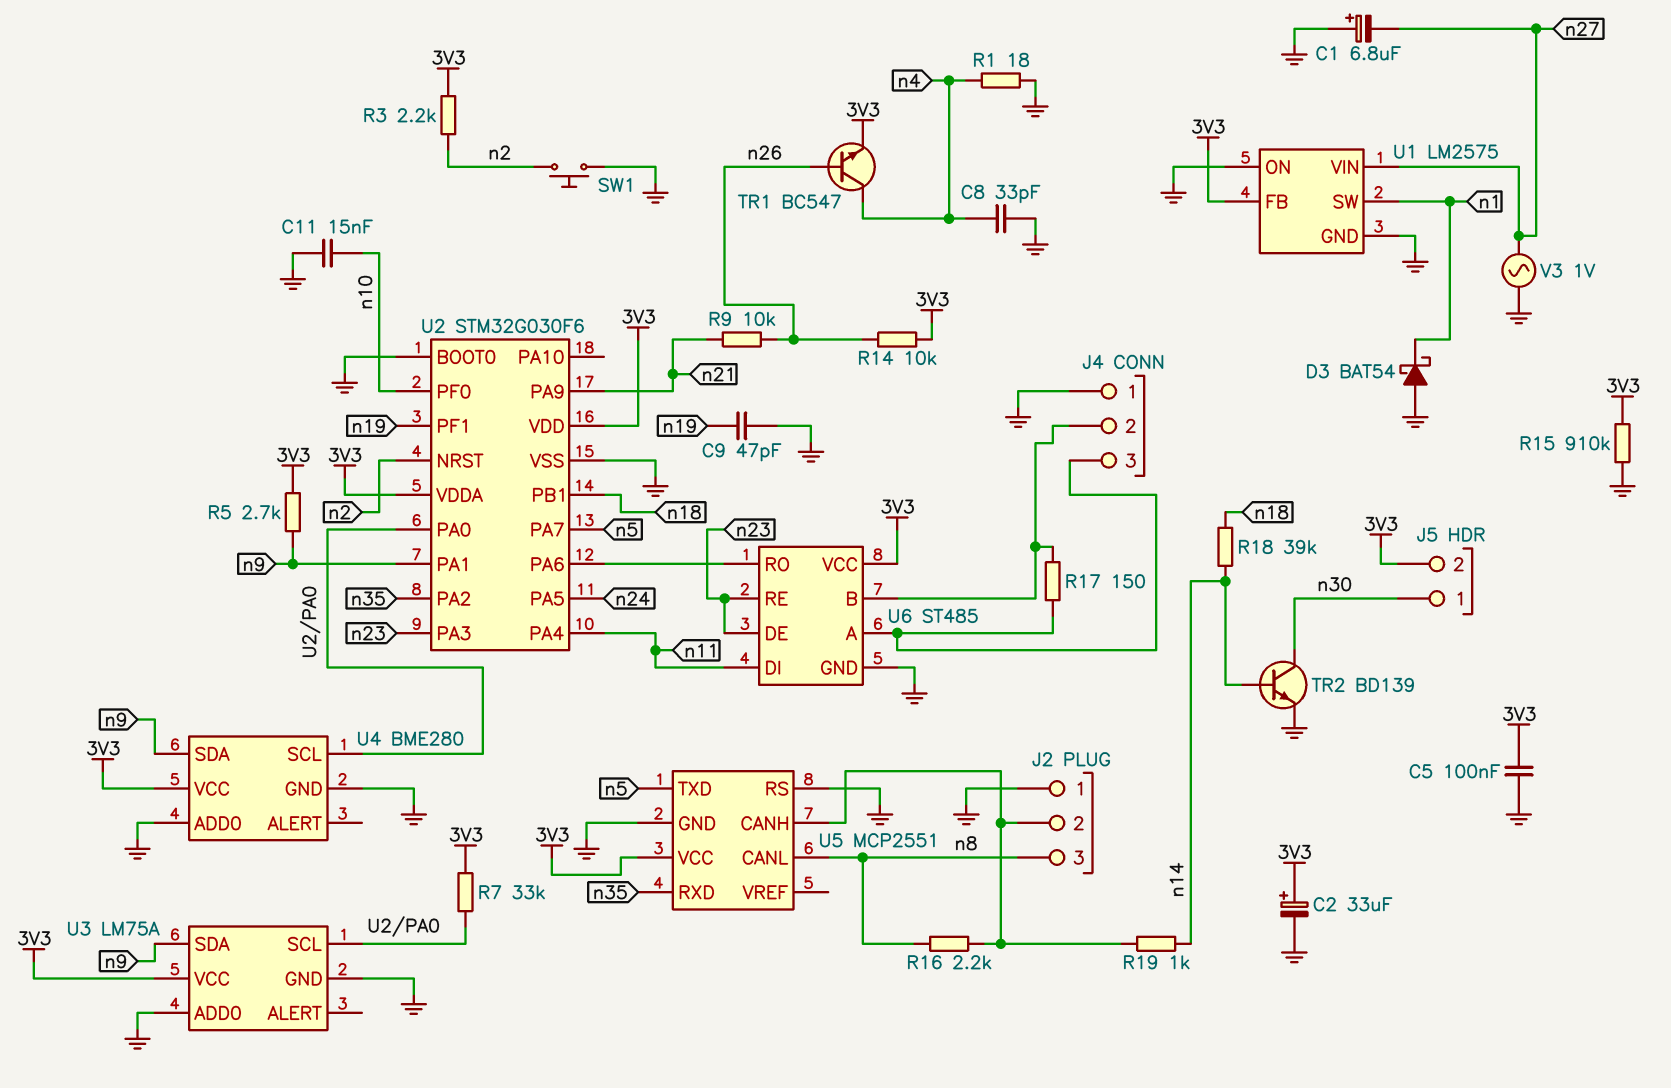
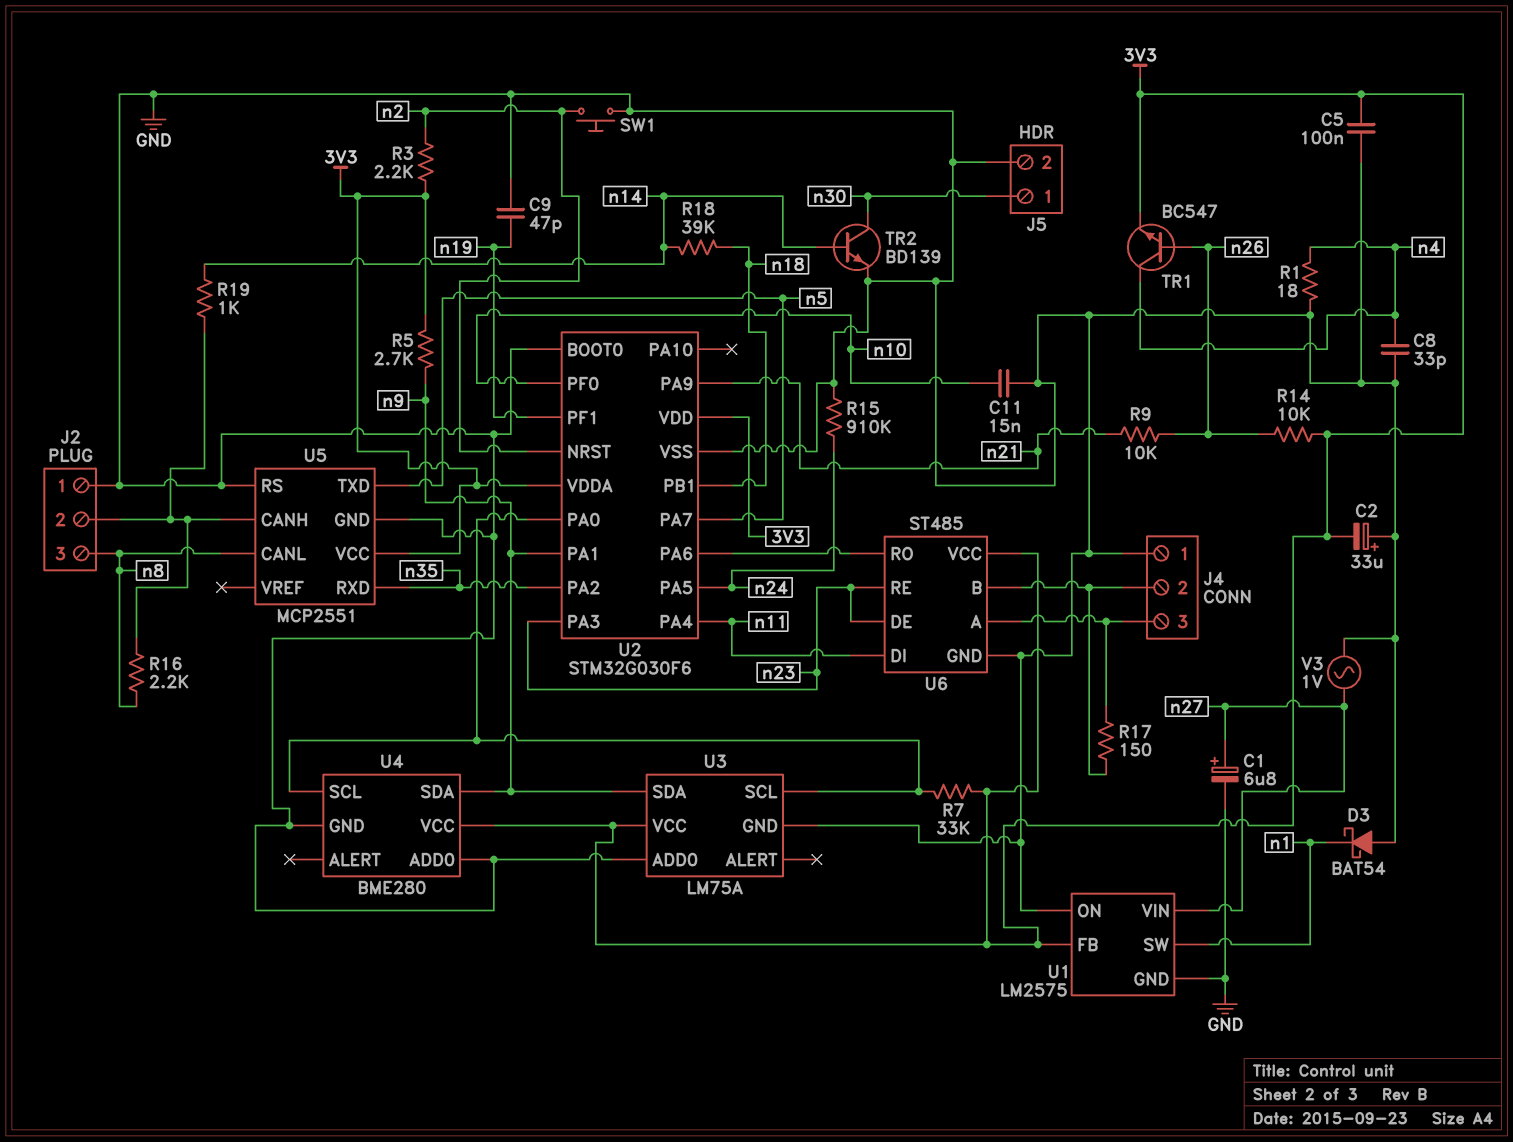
C1: 6.8uF (plus GND, minus n27) -> 6.8uF (plus n27, minus GND)
C2: 33uF (plus 3V3, minus GND) -> 33uF (plus GND, minus 3V3)
J5 pin 2: 3V3 -> GND
R15: 910k (3V3, GND) -> 910k (GND, n24)

